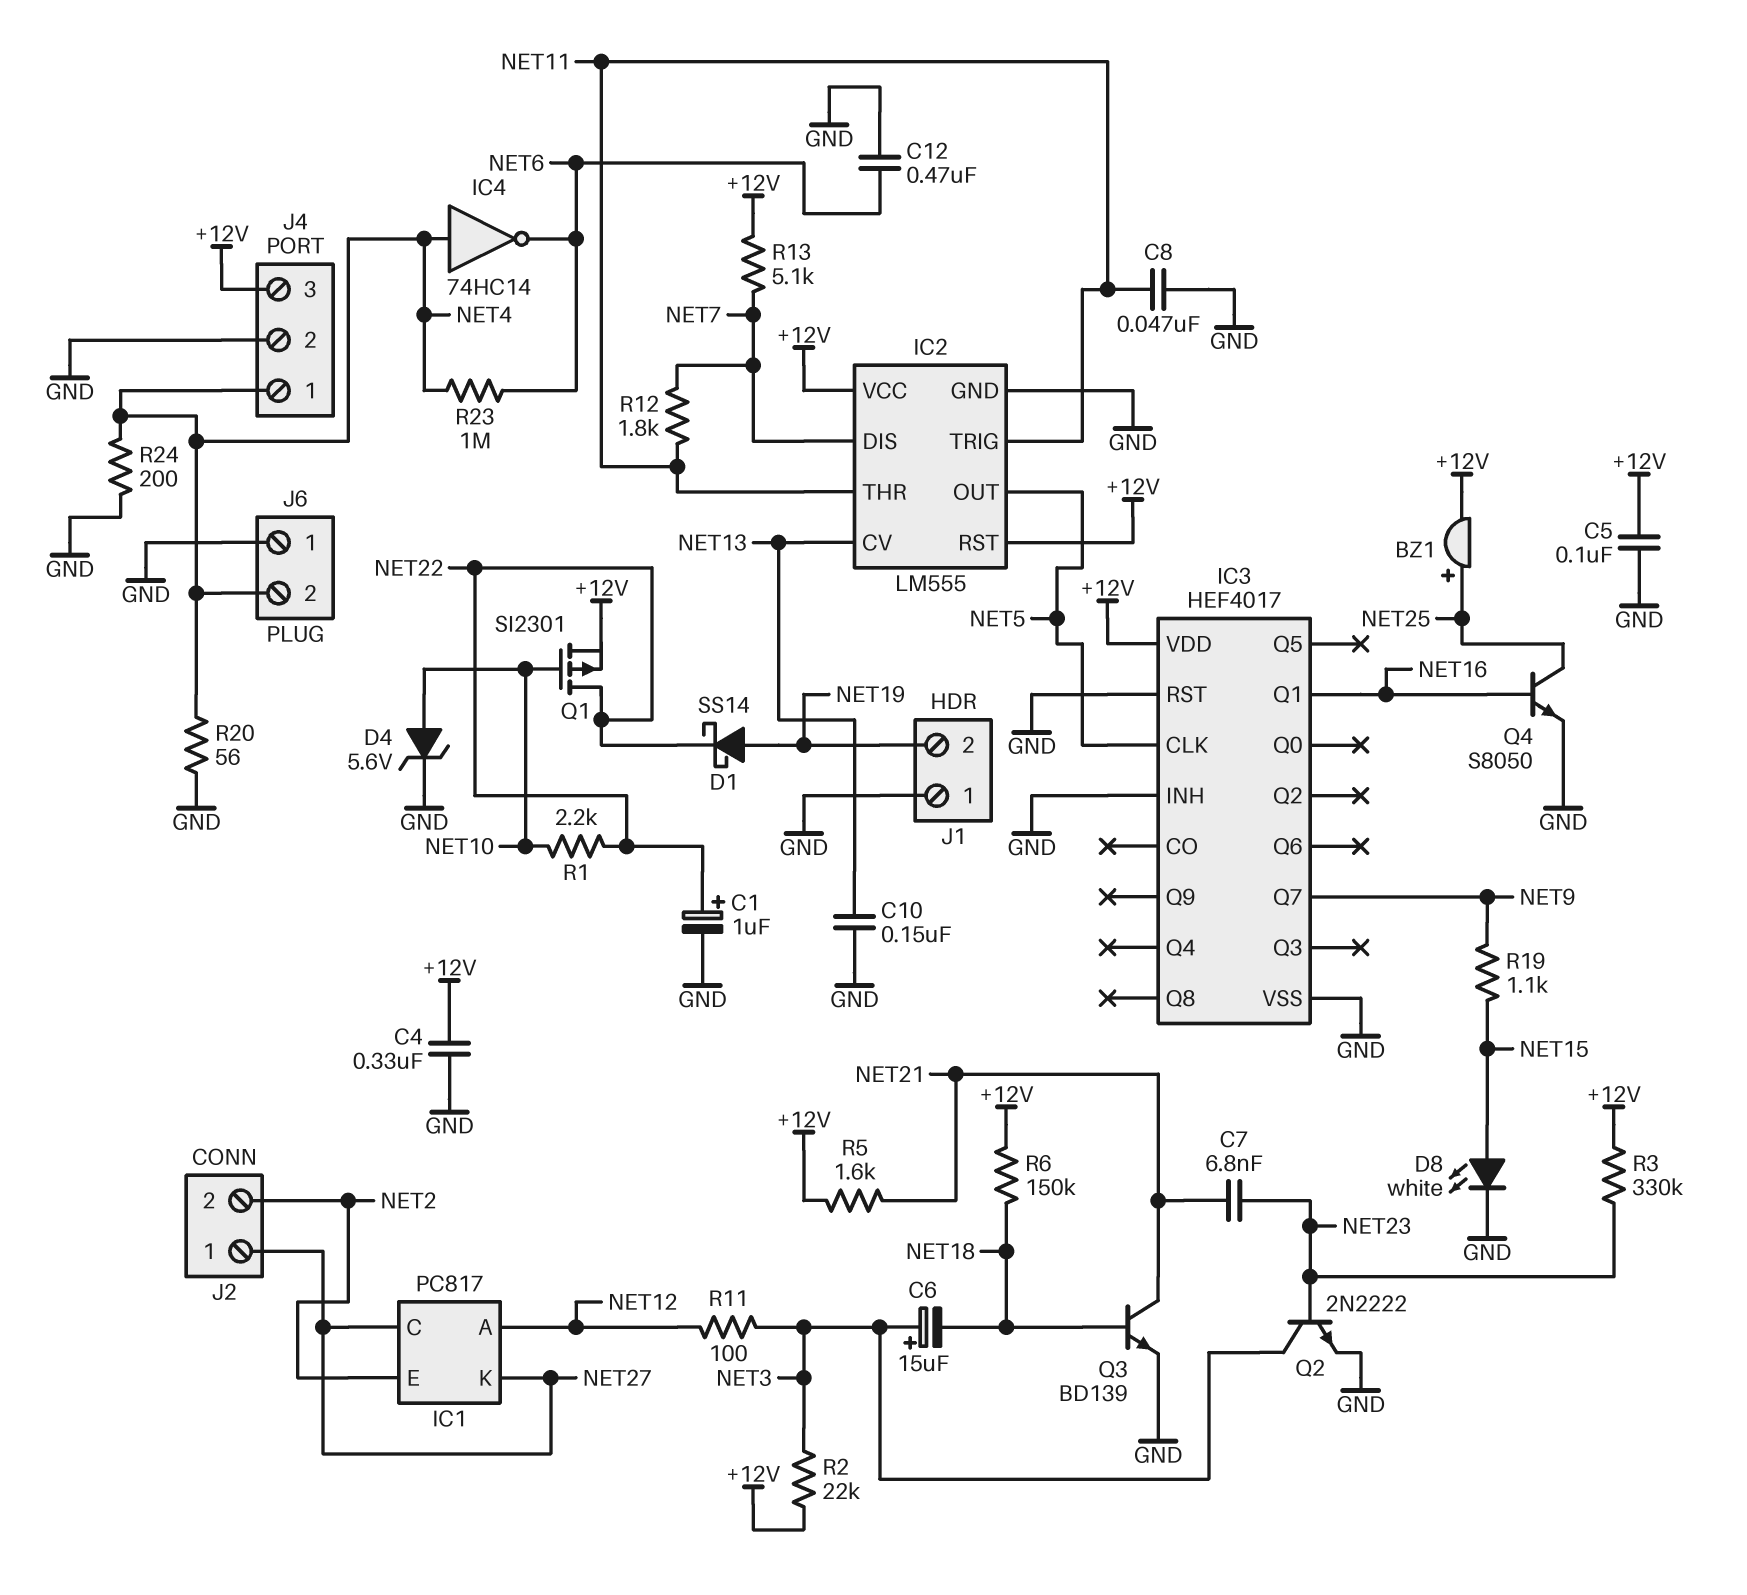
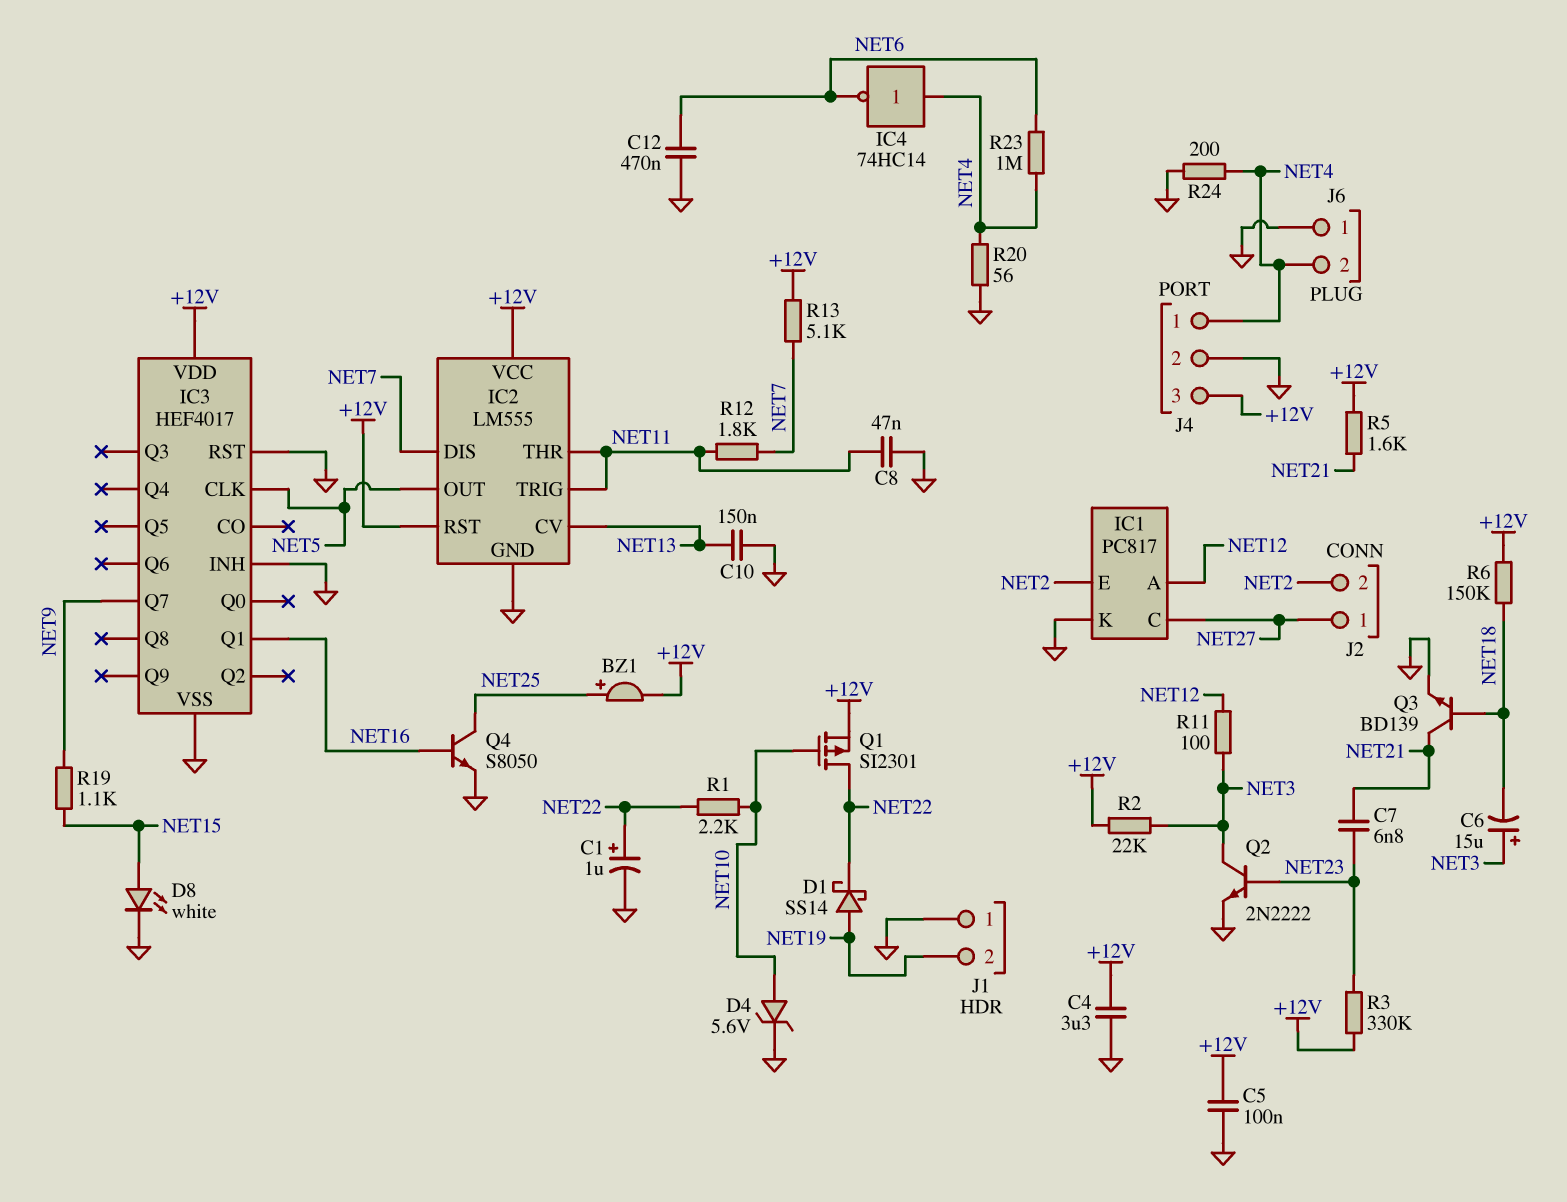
C4: 330nF (+12V, GND) -> 3.3uF (+12V, GND)
IC1 pin K: NET27 -> GND

